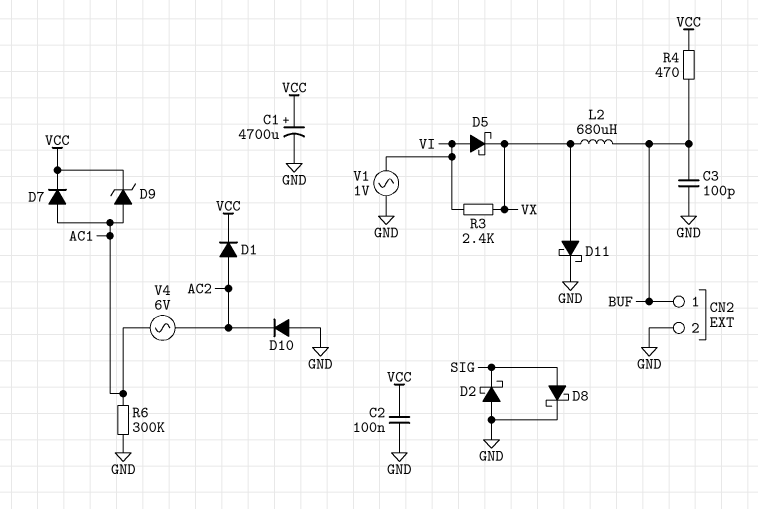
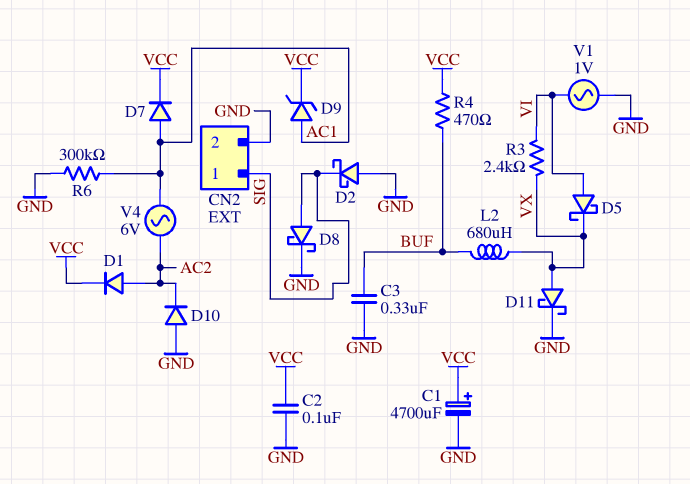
C3: 100pF (BUF, GND) -> 330nF (BUF, GND)
CN2 pin 1: BUF -> SIG

